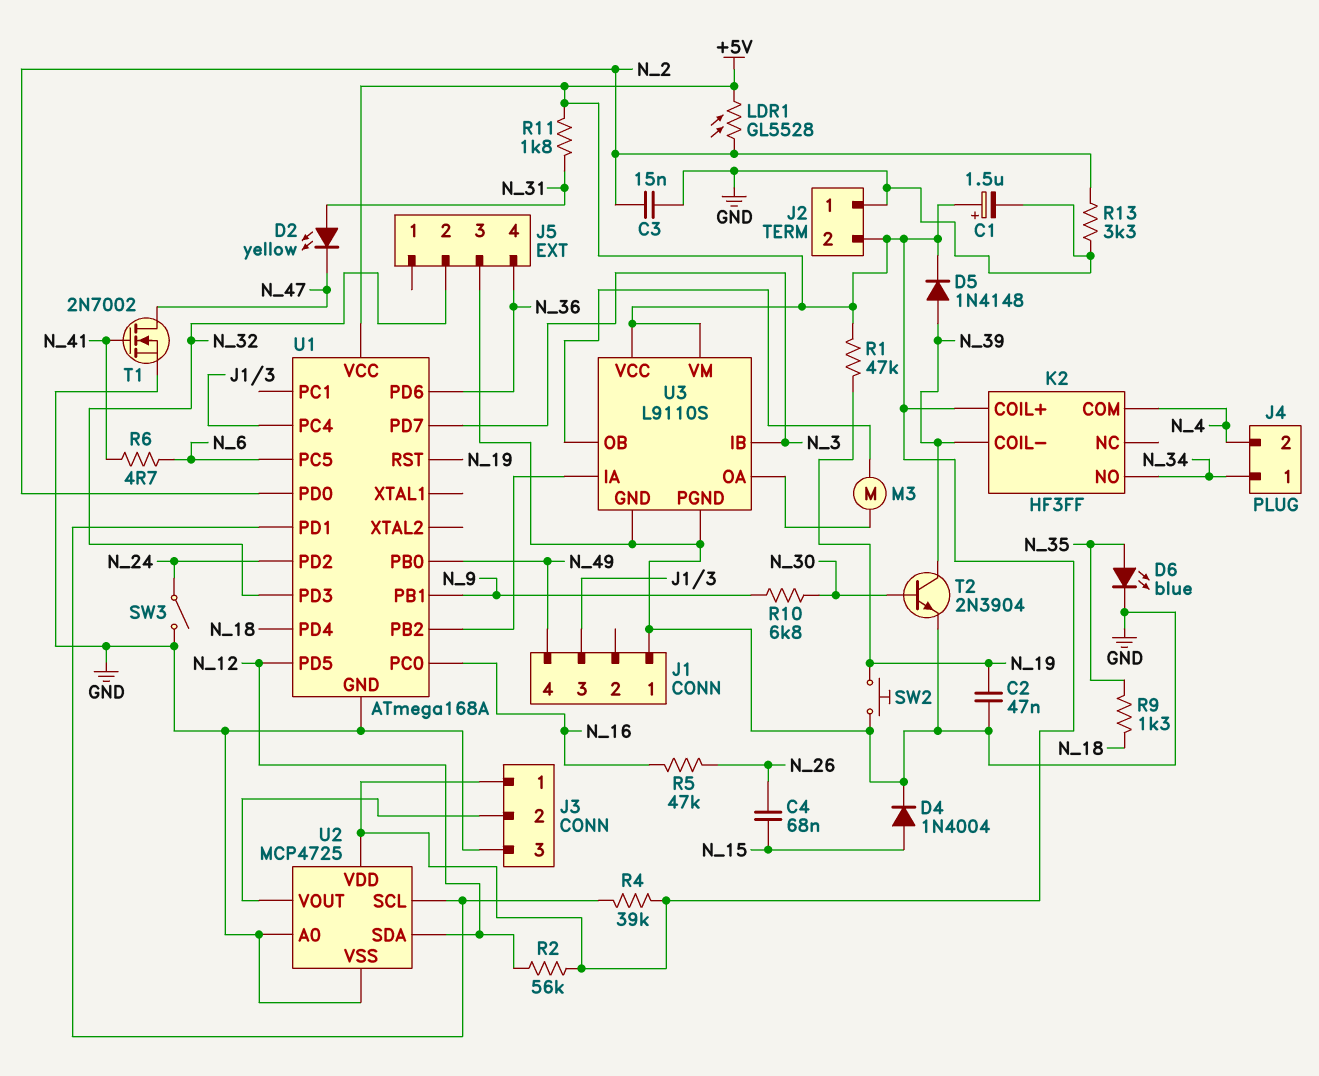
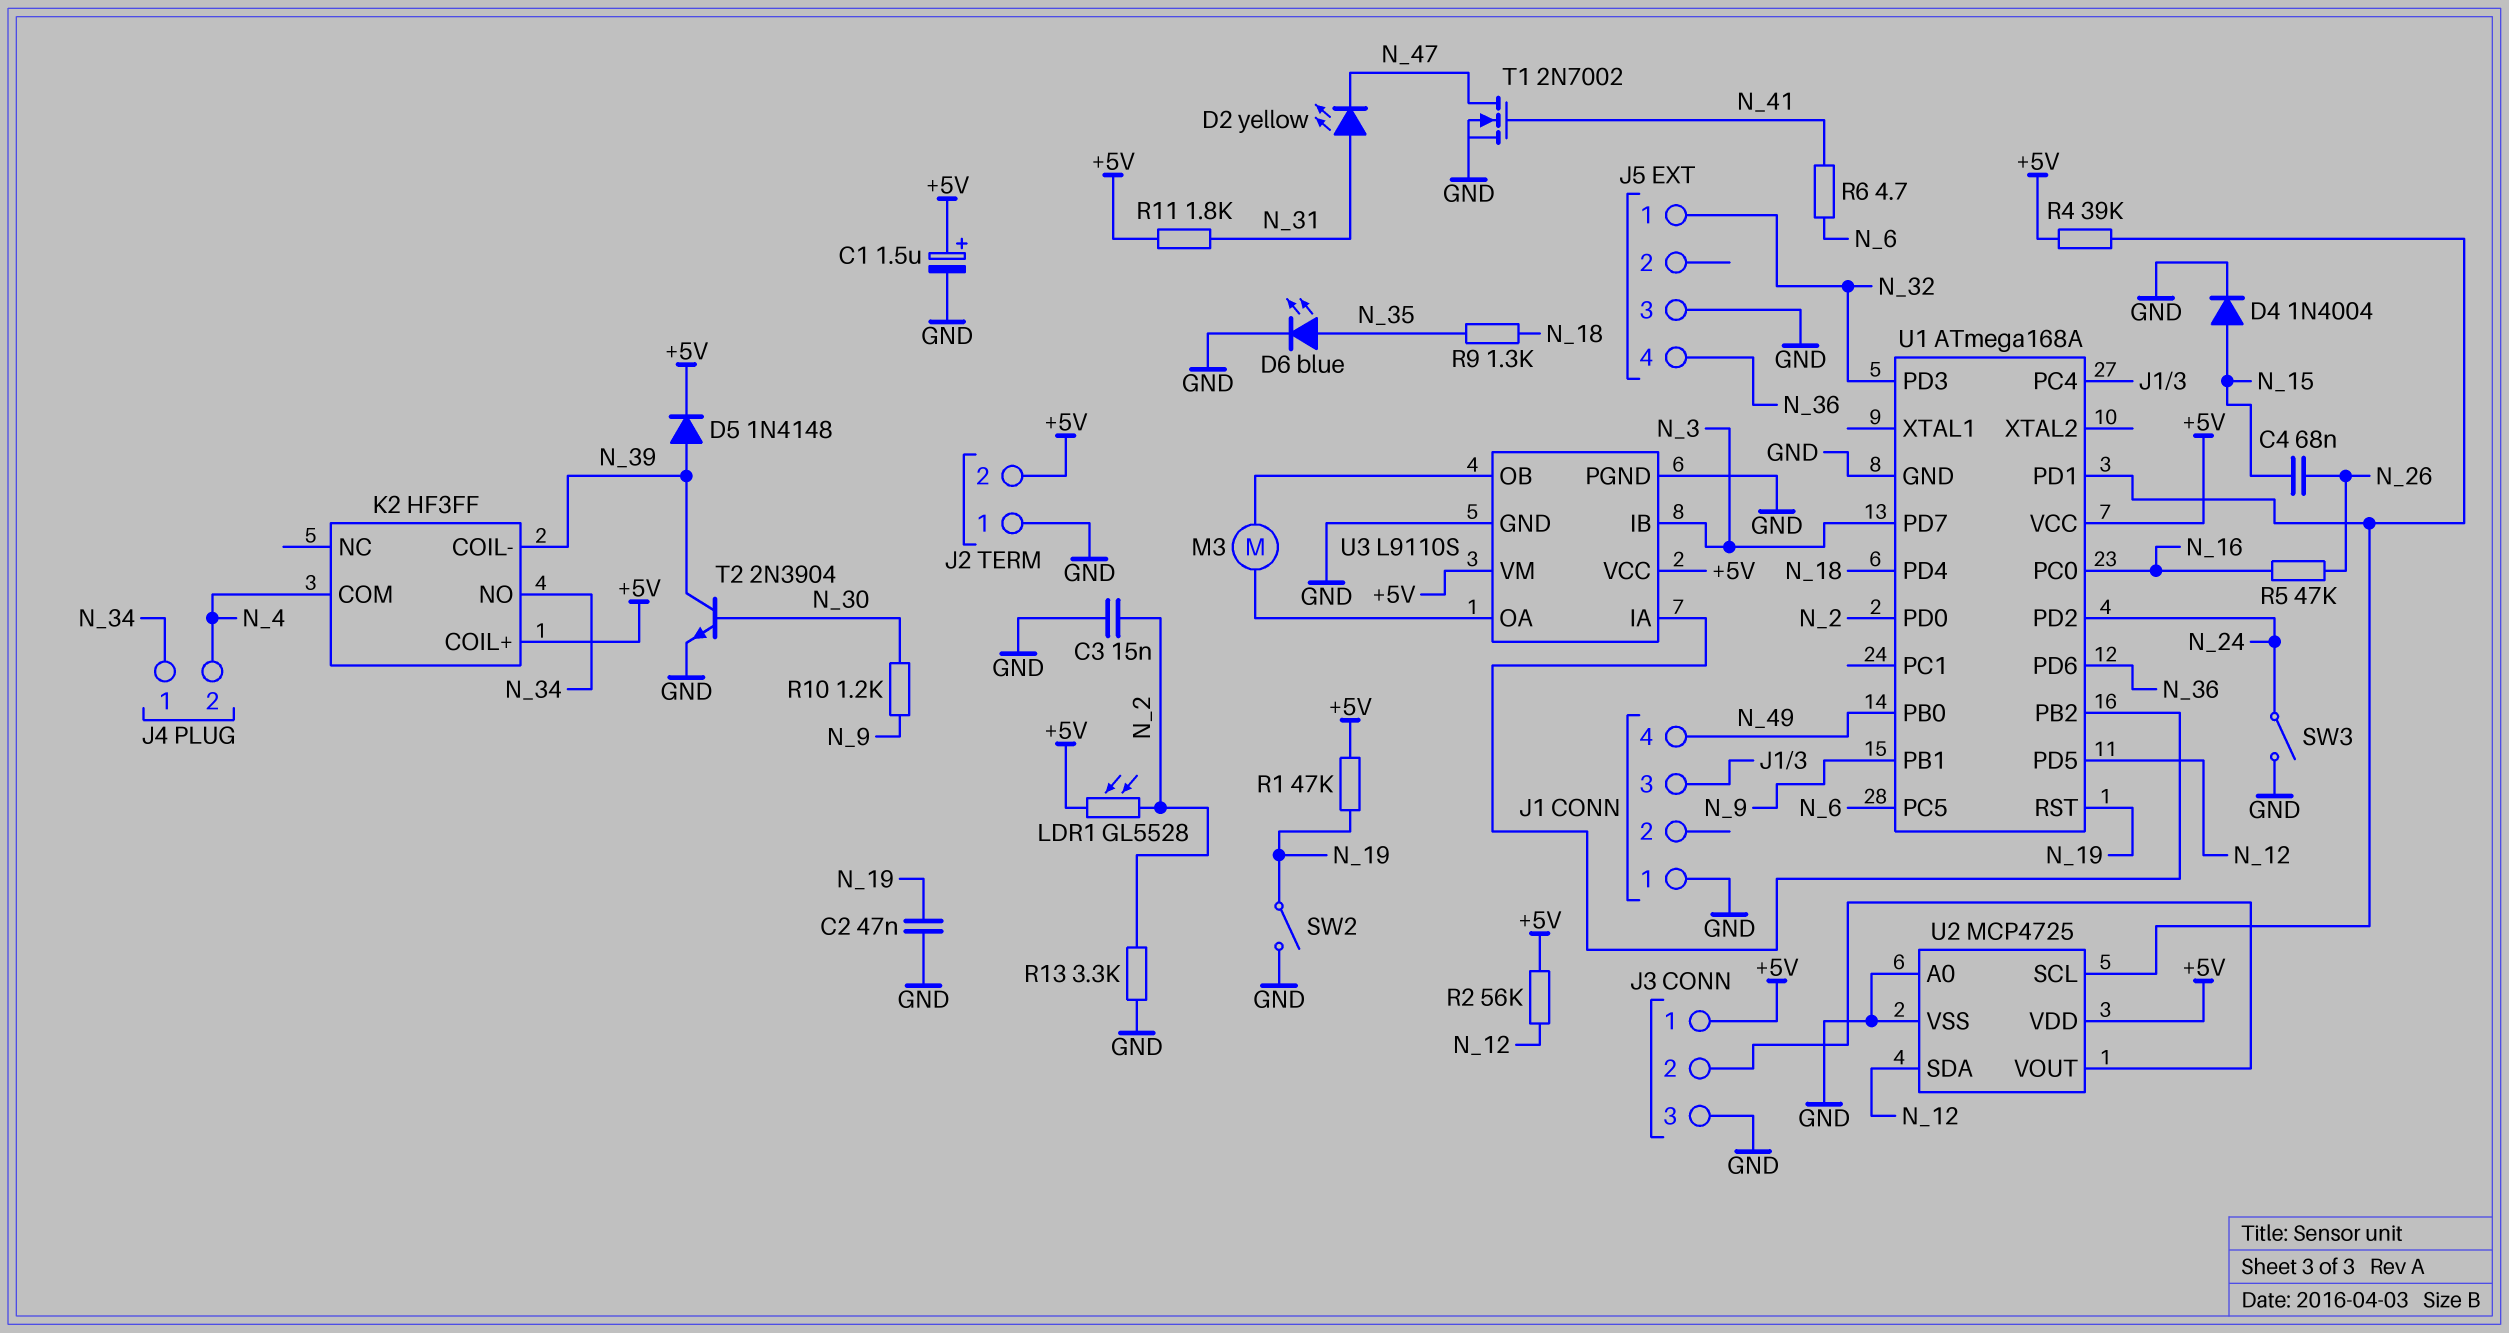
J5 pin 1: none -> N_32
J5 pin 2: N_32 -> none
R10: 6.8k (N_9, N_30) -> 1.2k (N_9, N_30)
SW2: button (GND, N_19) -> switch (GND, N_19)

